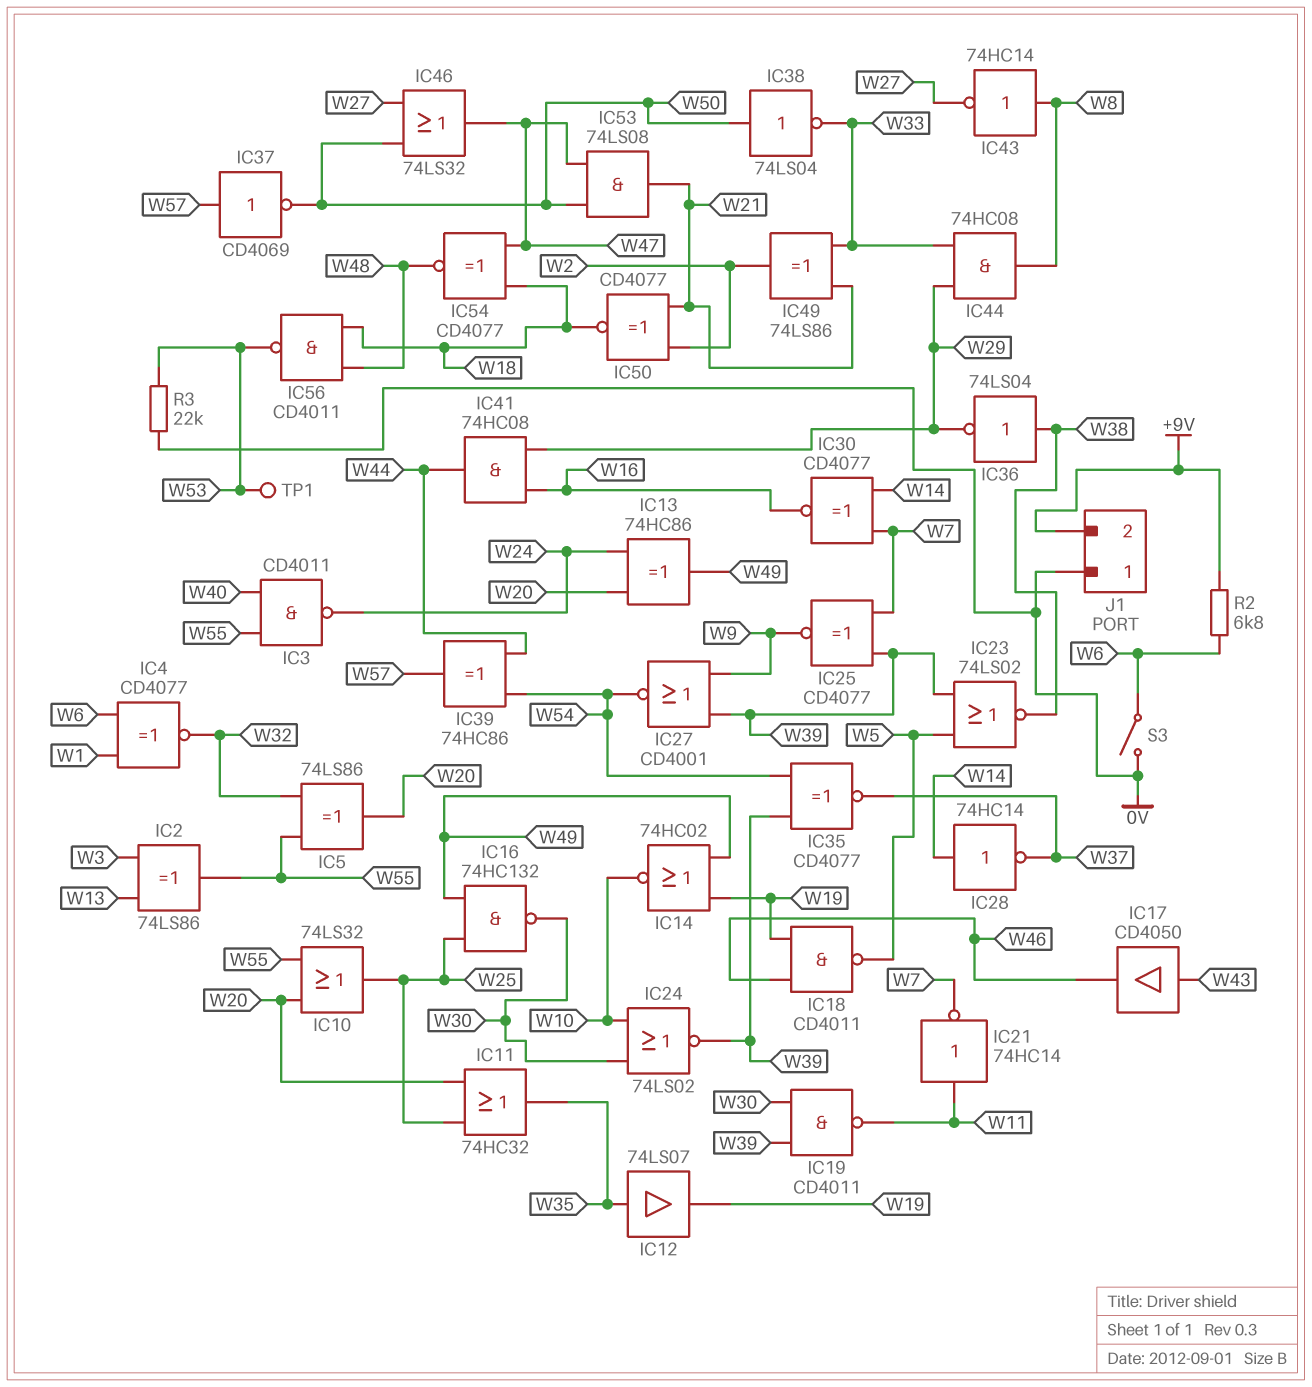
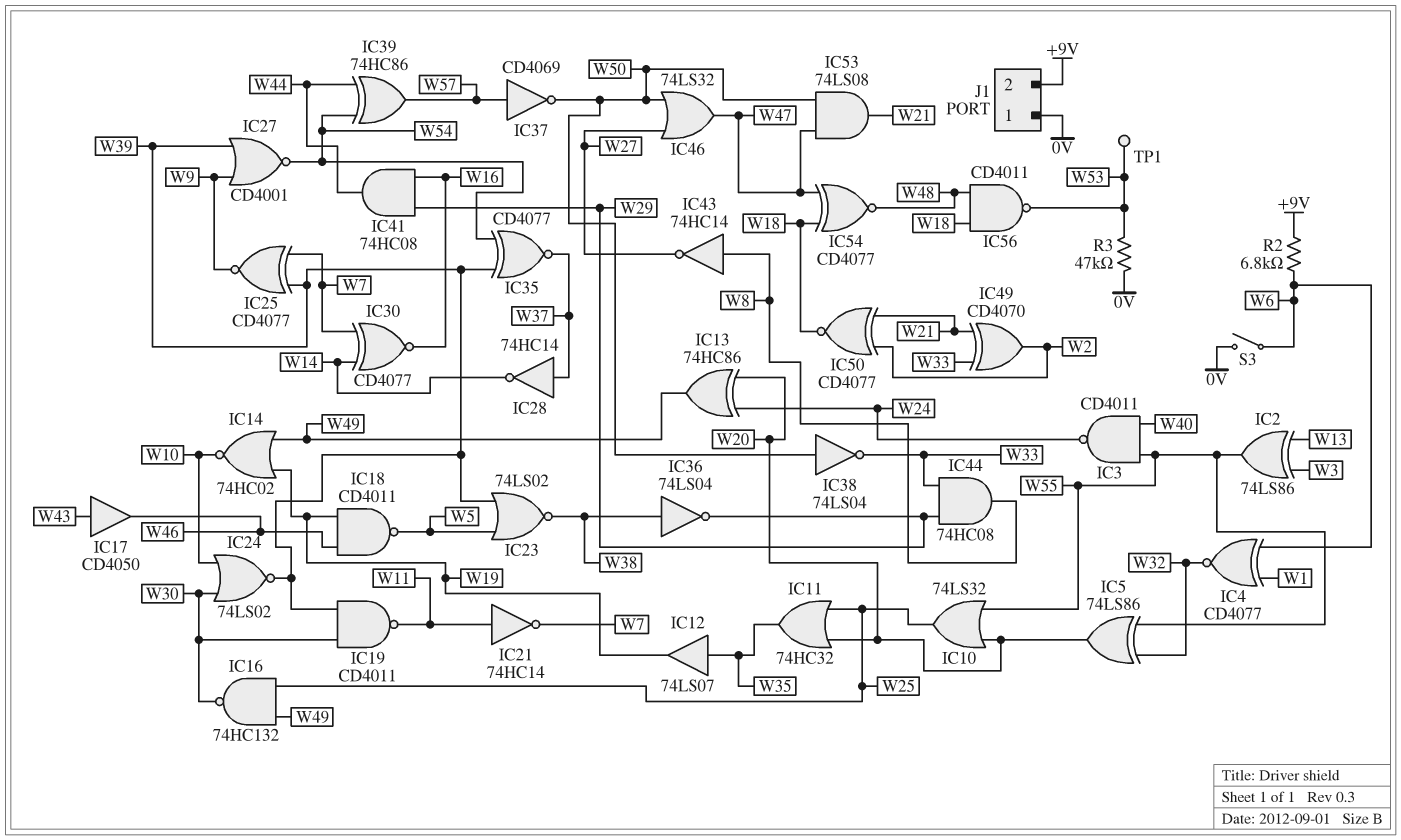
IC28: NOT 74HC14 (in W14, out W37) -> NOT 74HC14 (in W37, out W14)
IC49: XOR 74LS86 (in W21, in W33, out W2) -> XOR CD4070 (in W21, in W33, out W2)
R3: 22k (0V, W53) -> 47k (0V, W53)

